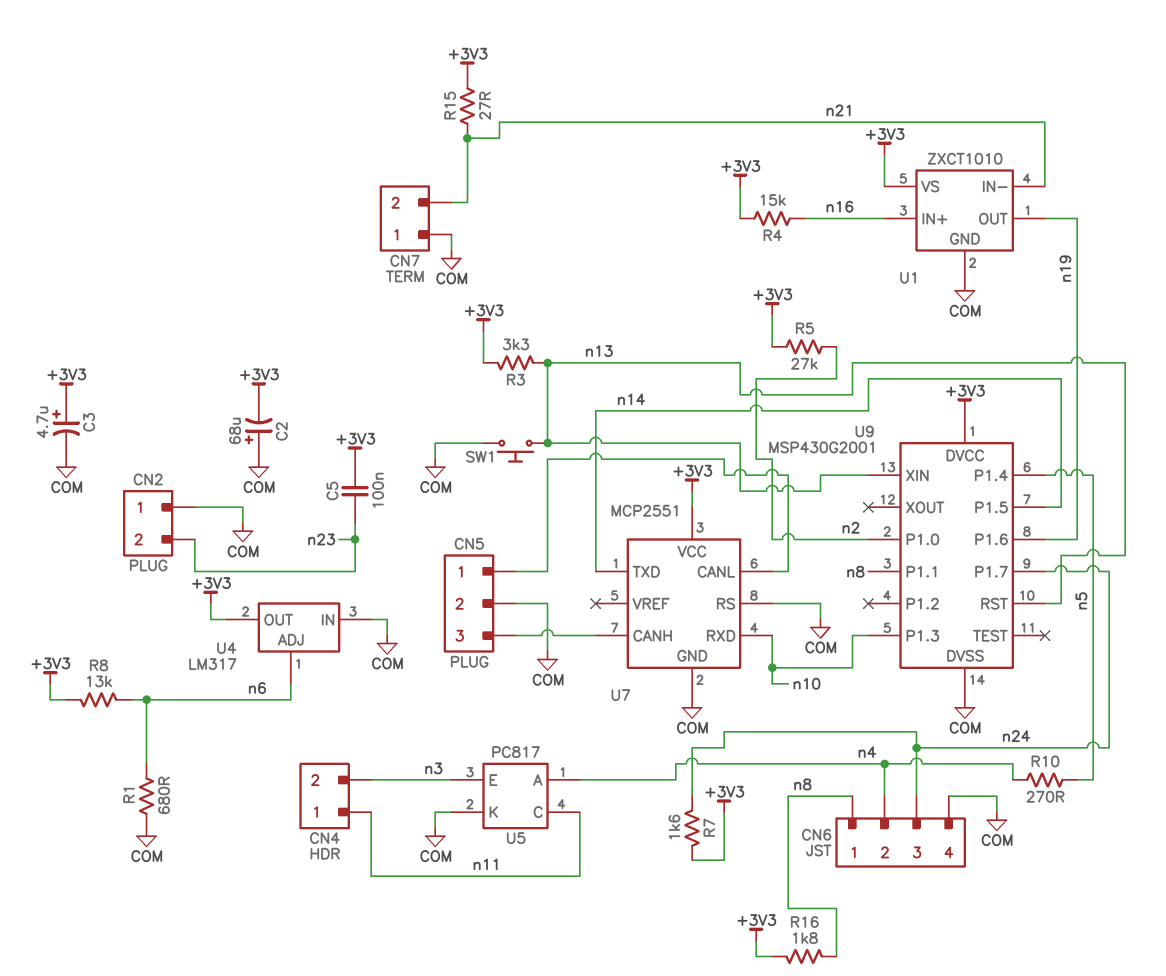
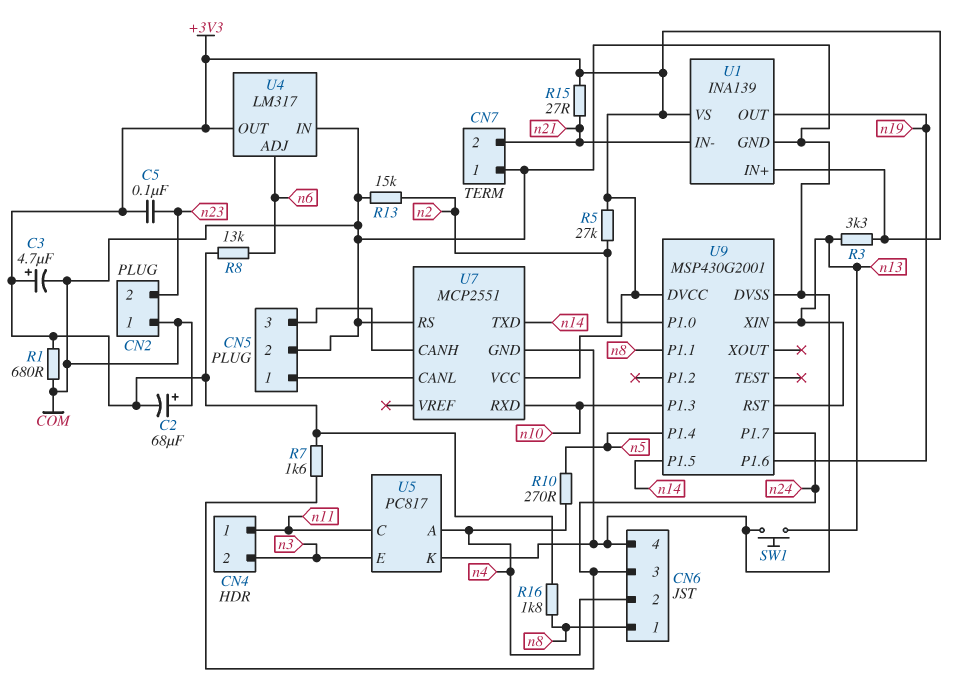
R1: 680 (COM, n6) -> 680 (+3V3, COM)
R4: 15k (+3V3, n16) -> none
R13: none -> 15k (COM, n2)
U1: ZXCT1010 -> INA139
U1 pin IN+: n16 -> +3V3

